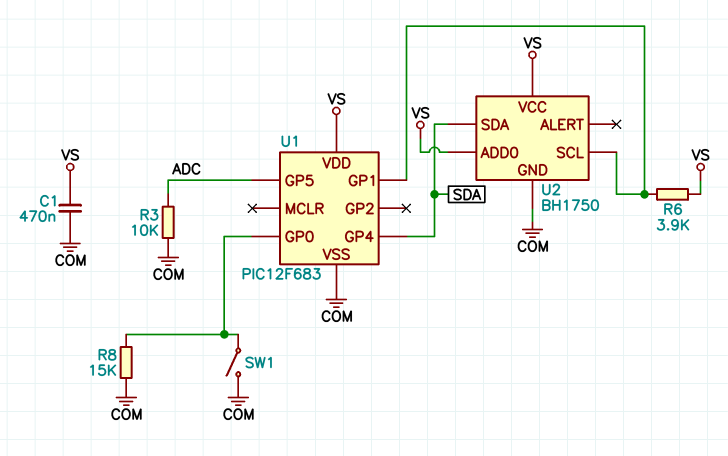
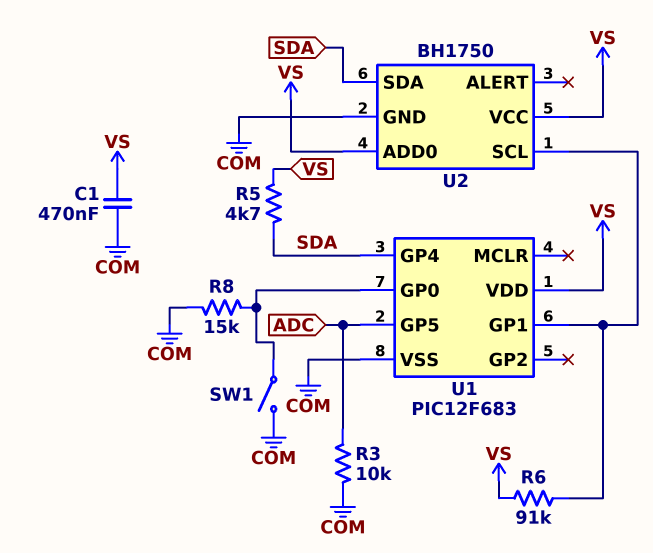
R5: none -> 4.7k (SDA, VS)
R6: 3.9k (U1/GP1, VS) -> 91k (U1/GP1, VS)

